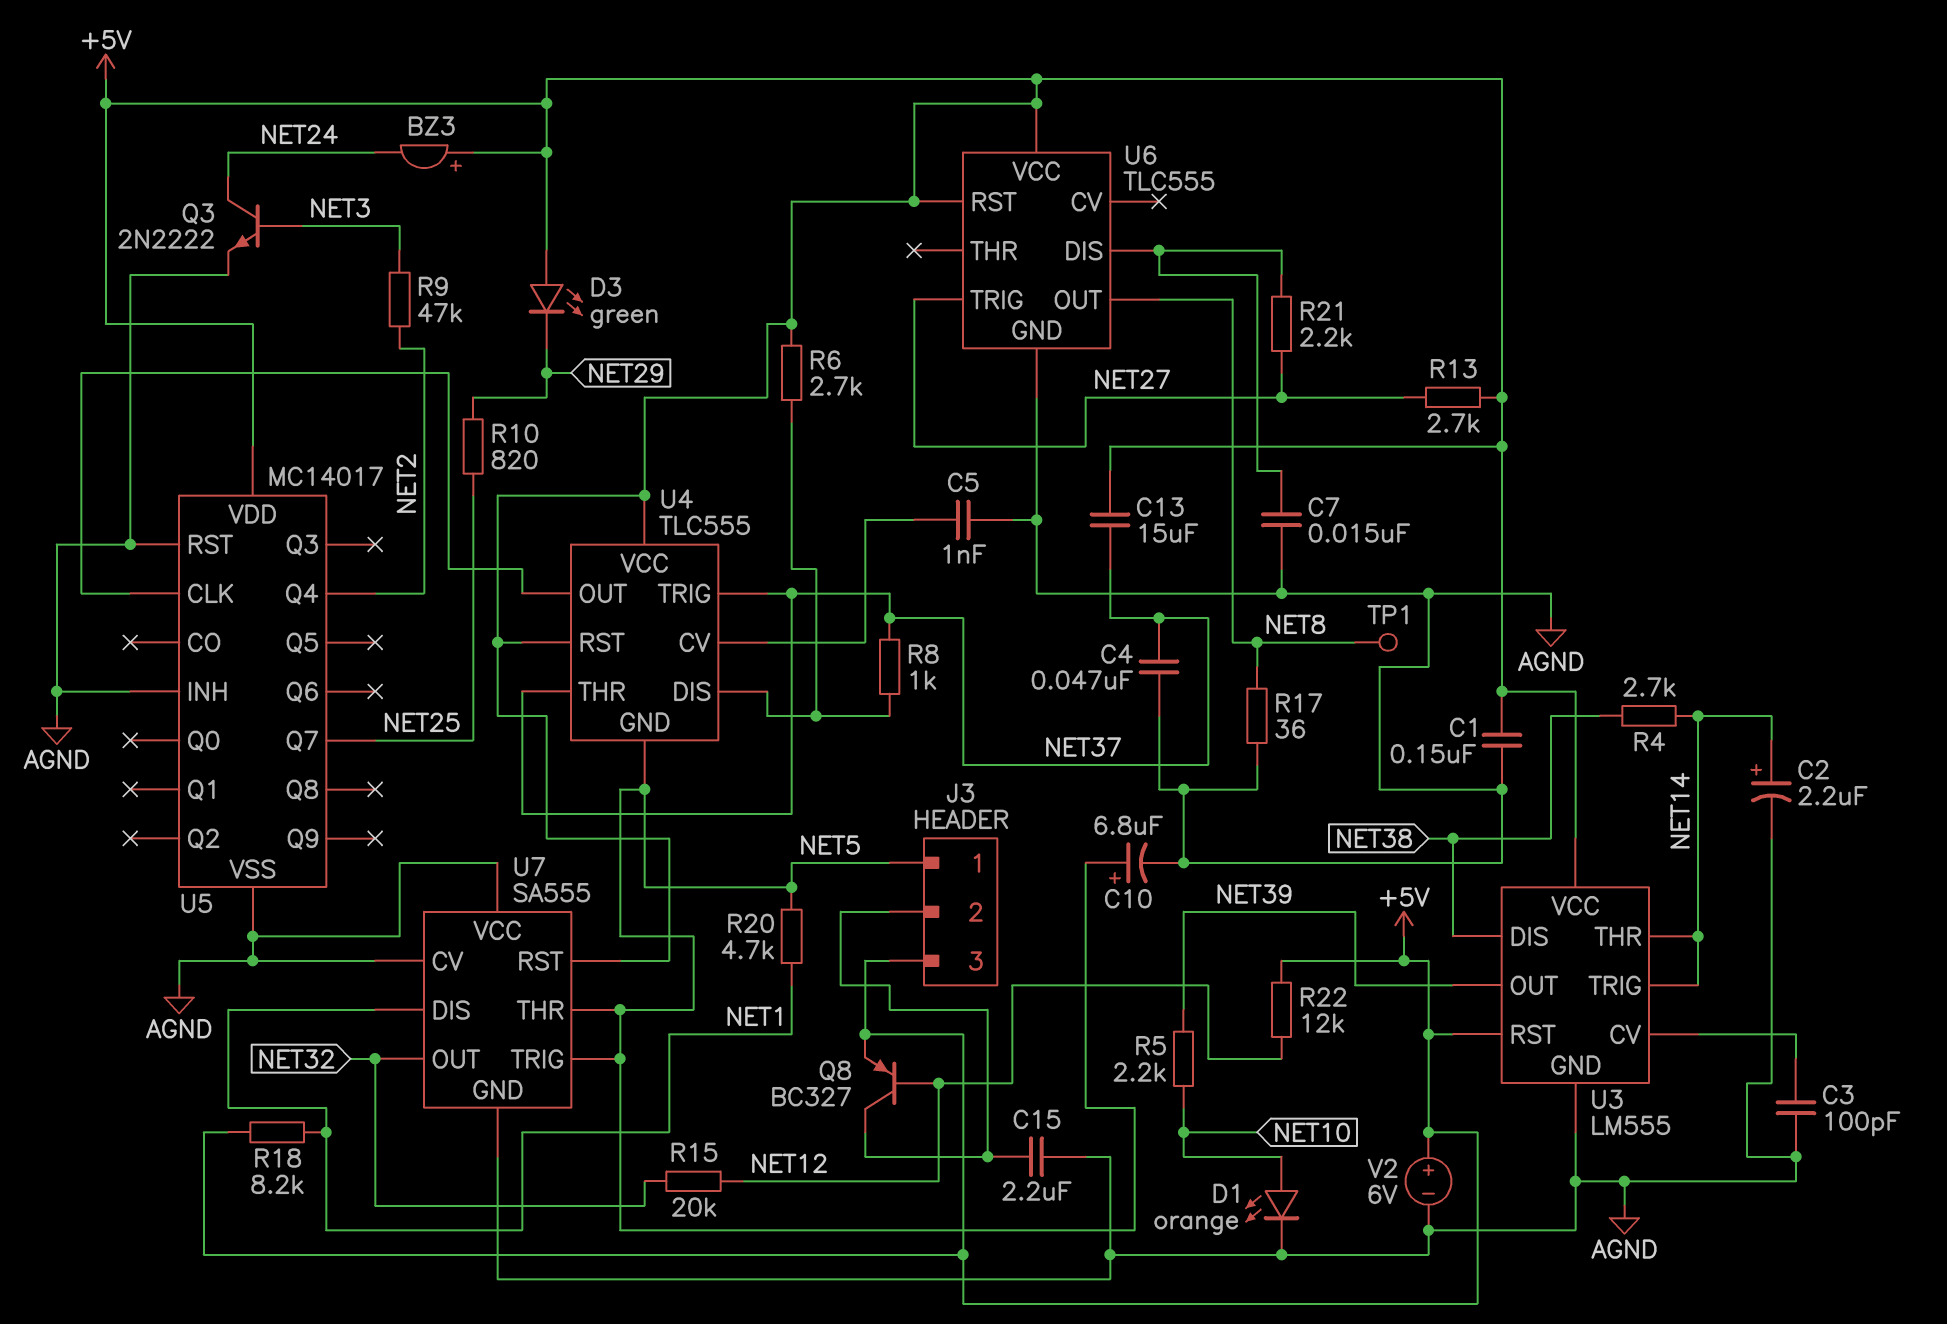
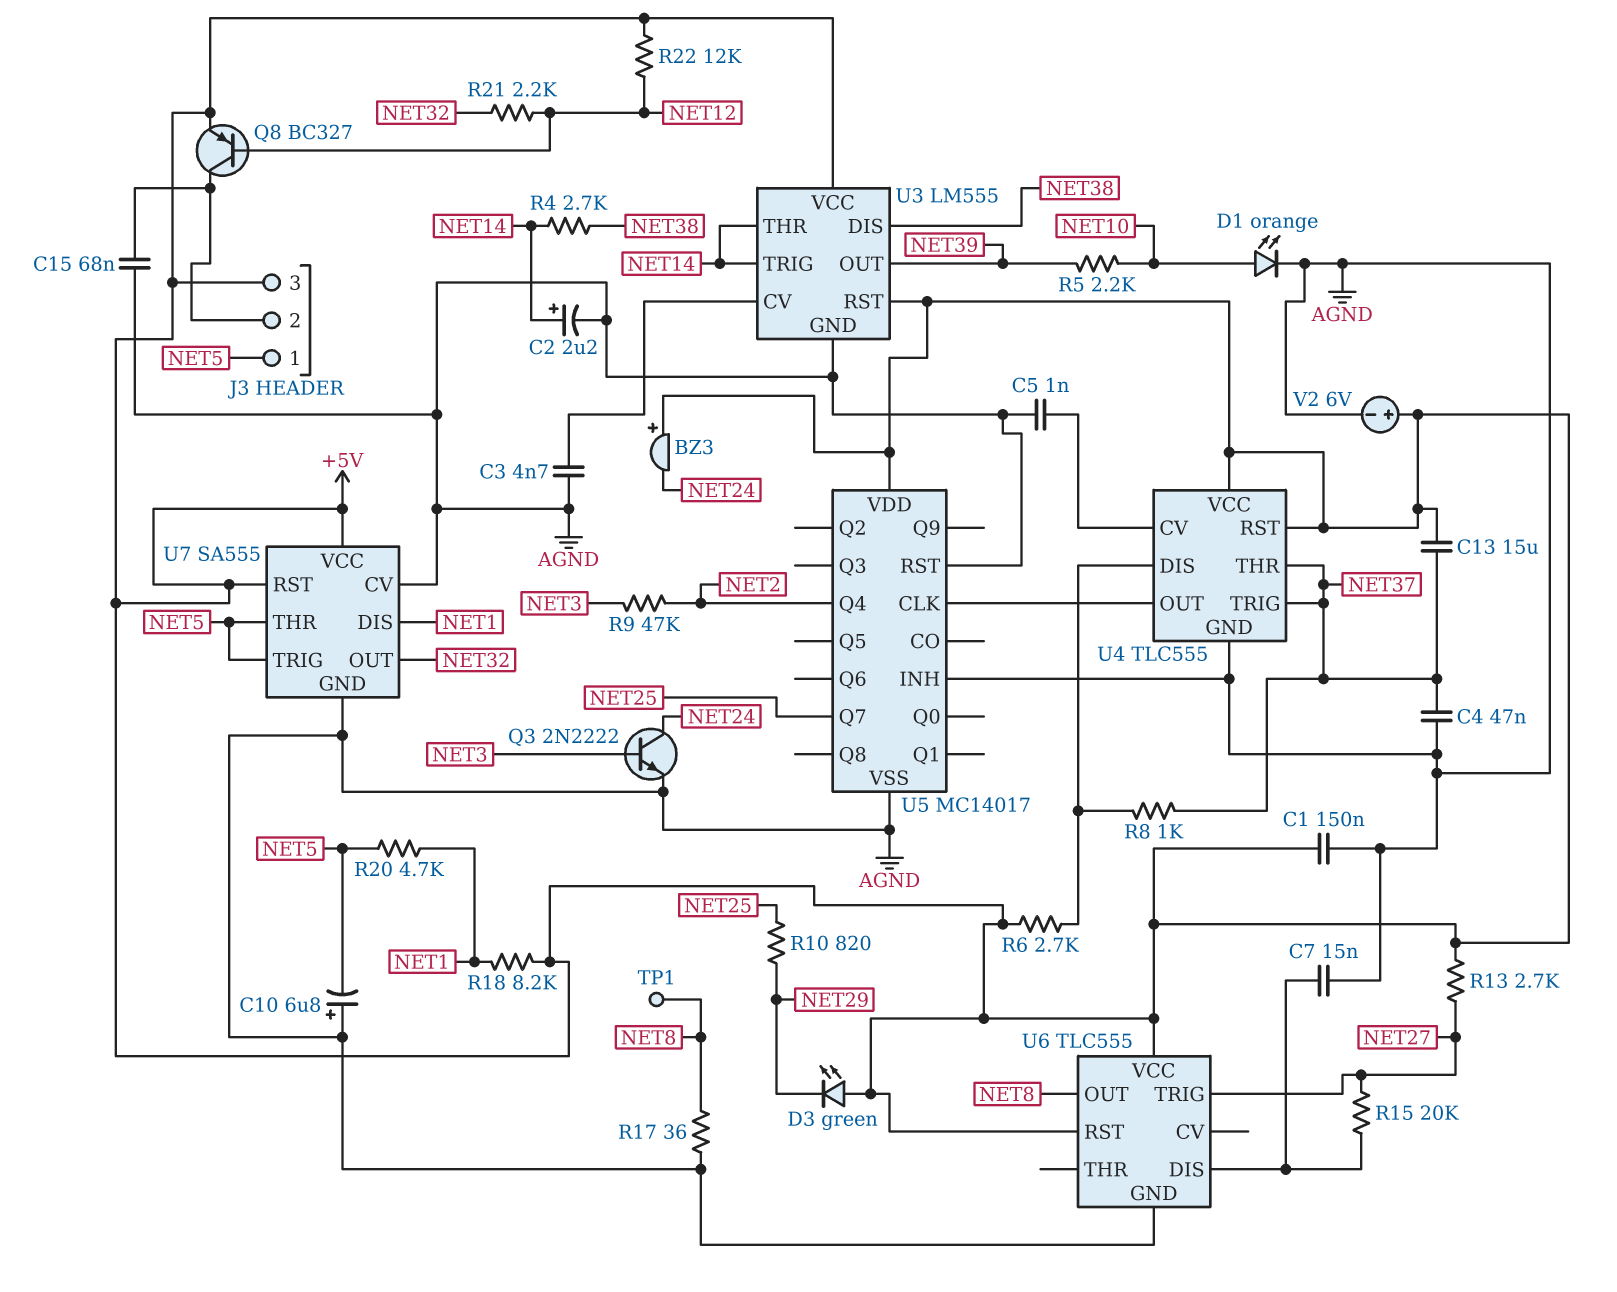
C3: 100pF (AGND, U3/CV) -> 4.7nF (AGND, U3/CV)
C10: 6.8uF (plus NET5, minus AGND) -> 6.8uF (plus AGND, minus NET5)
C15: 2.2uF (AGND, J3/2) -> 68nF (AGND, J3/2)
R15: 20k (NET12, NET32) -> 20k (NET27, U6/DIS)
R21: 2.2k (NET27, U6/DIS) -> 2.2k (NET12, NET32)
U4 pin GND: NET5 -> AGND
U7 pin VCC: AGND -> +5V

